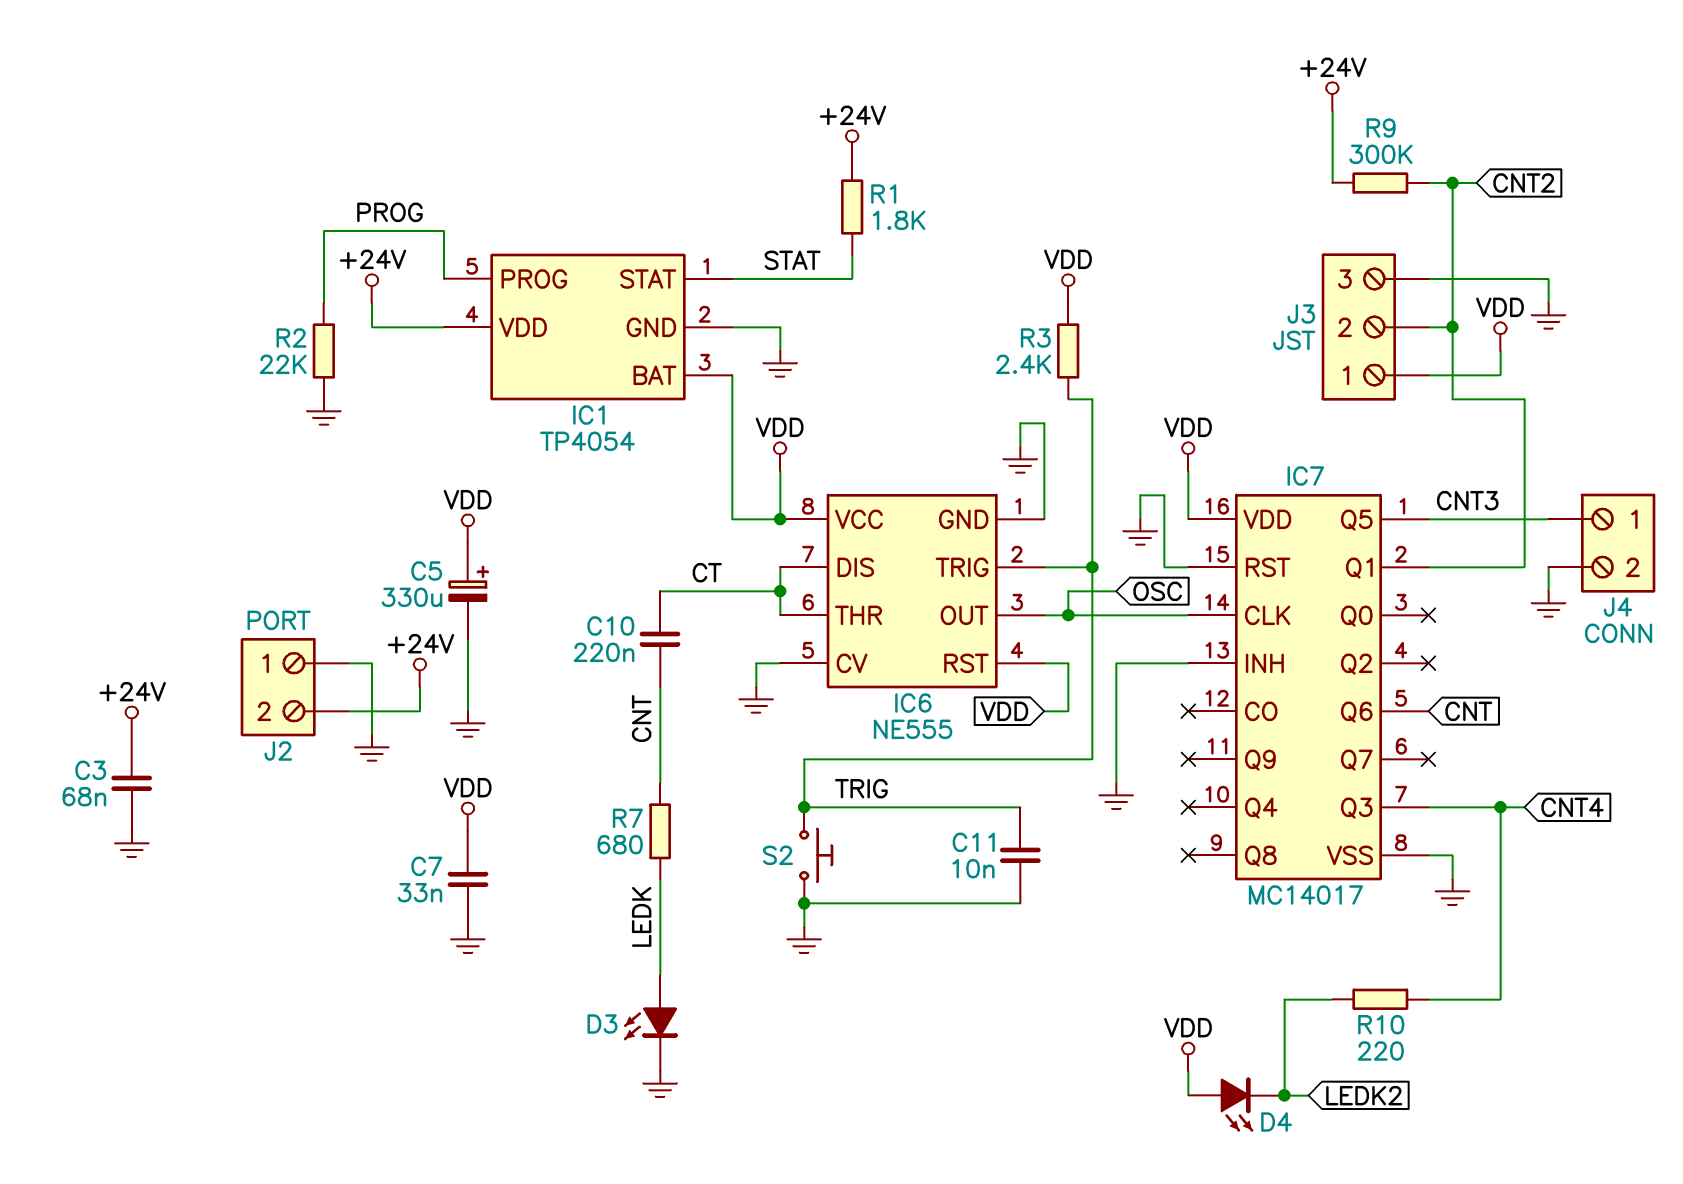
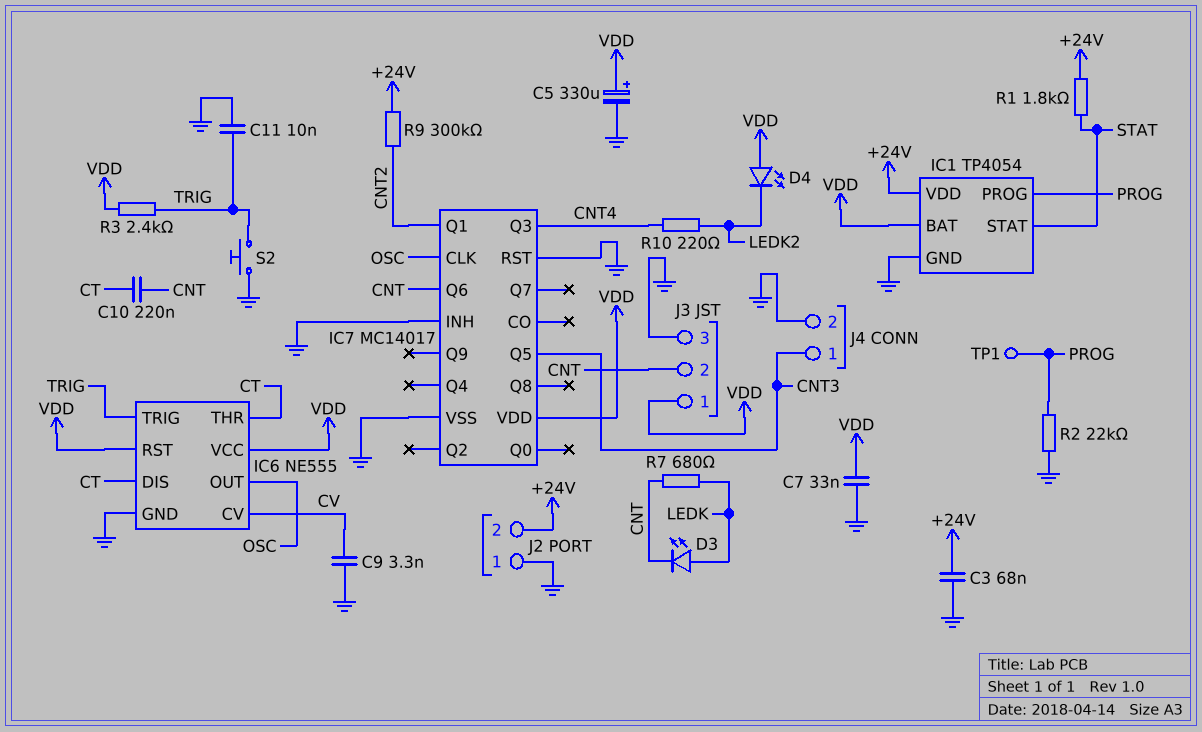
C9: none -> 3.3nF (CV, GND)
D3: LED (A LEDK, K GND) -> LED (A LEDK, K CNT)
IC6 pin CV: GND -> CV
J3 pin 2: CNT2 -> CNT
TP1: none -> test point (PROG)

